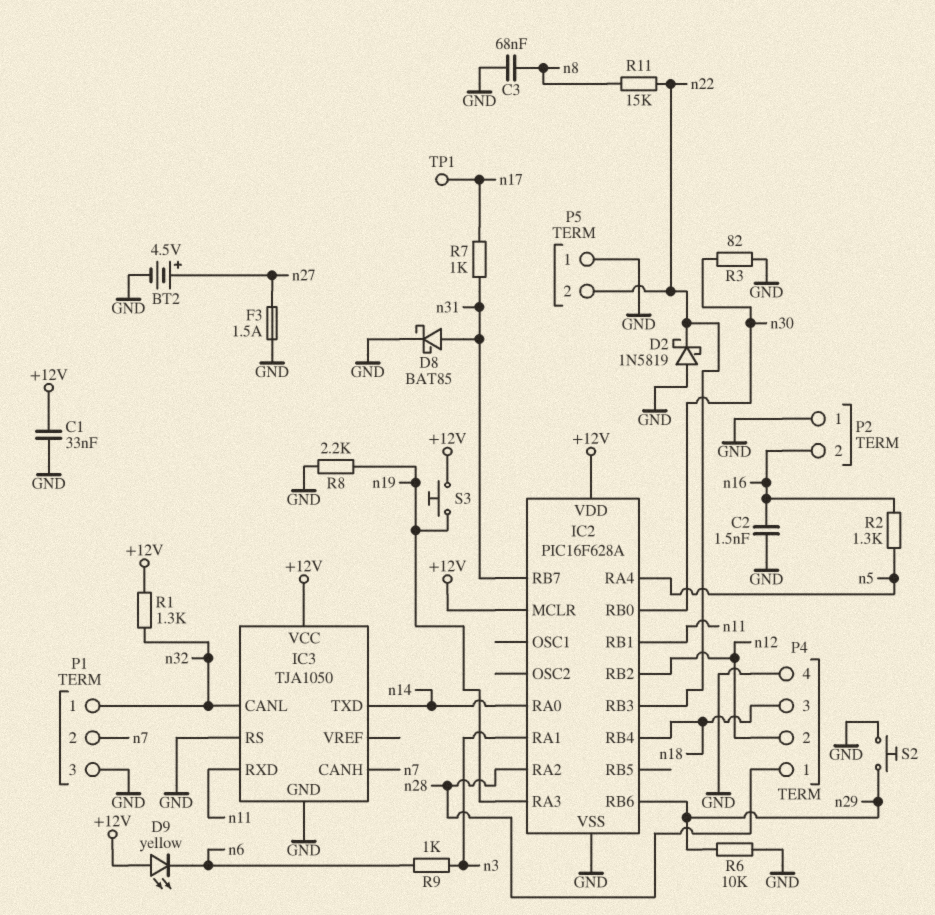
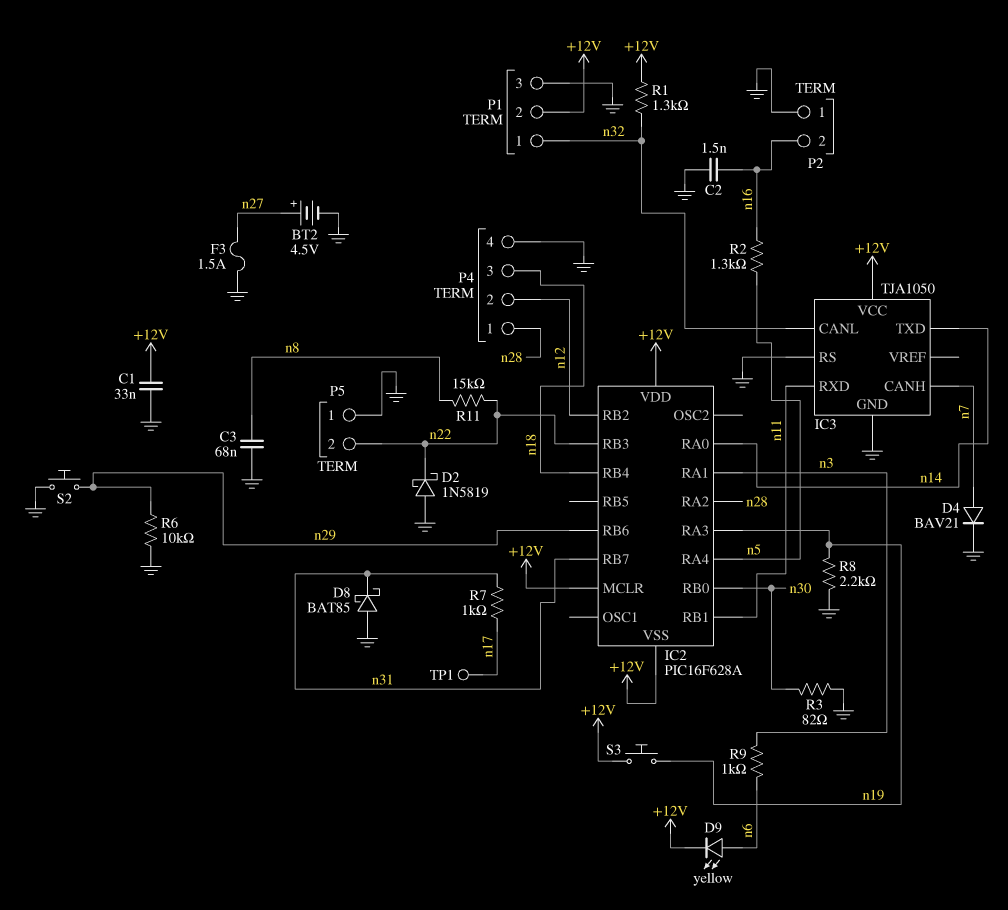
D4: none -> diode BAV21 (A n7, K GND)
D8: schottky BAT85 (A n31, K GND) -> schottky BAT85 (A GND, K n31)
D9: LED yellow (A +12V, K n6) -> LED yellow (A n6, K +12V)
IC2 pin VSS: GND -> +12V
P1 pin 2: n7 -> +12V

